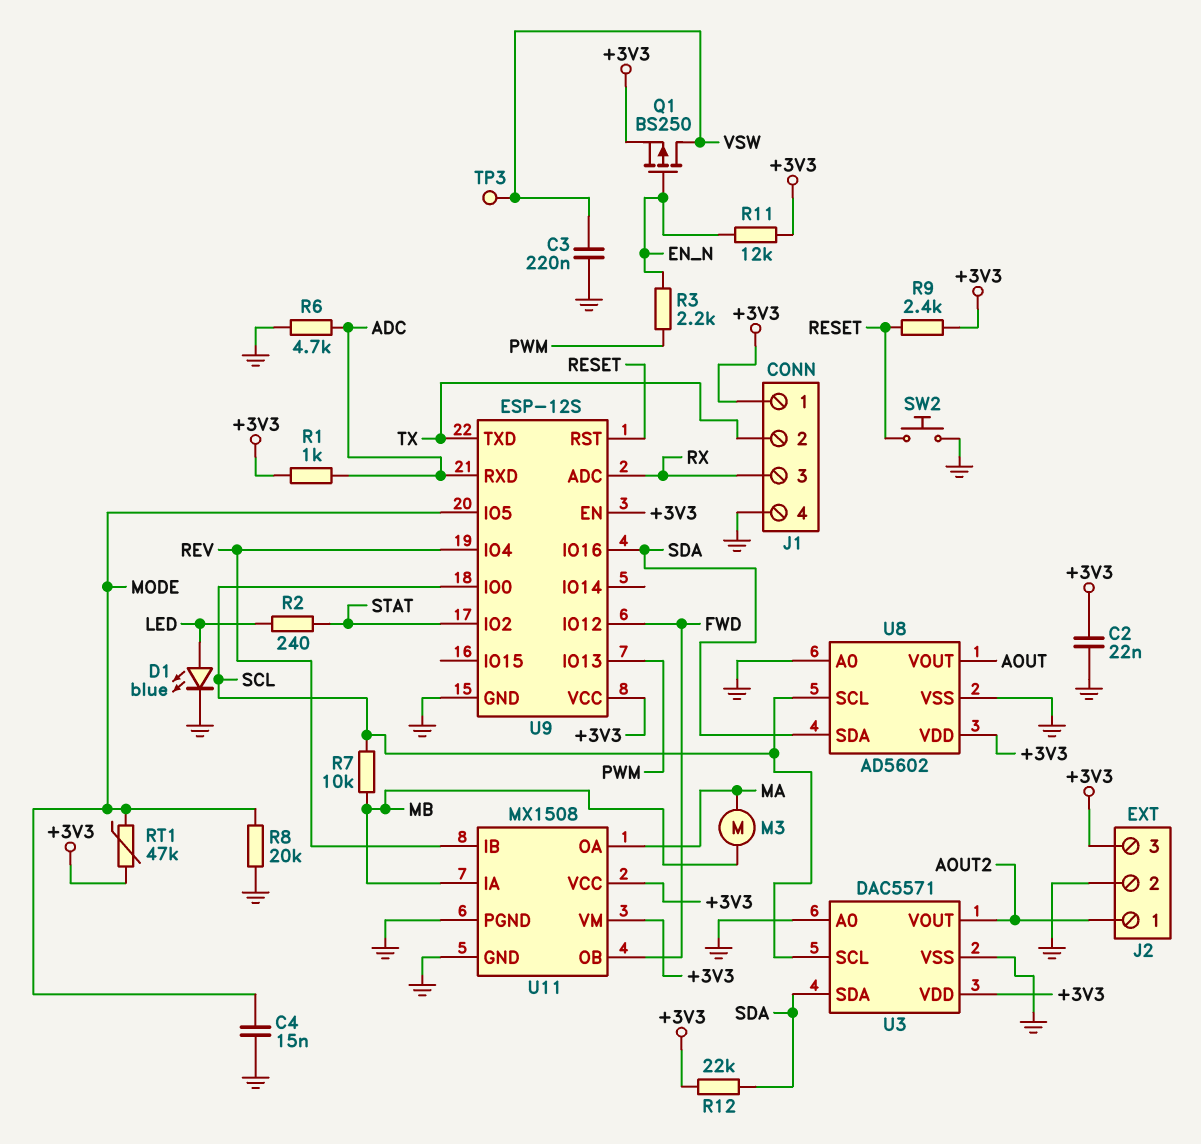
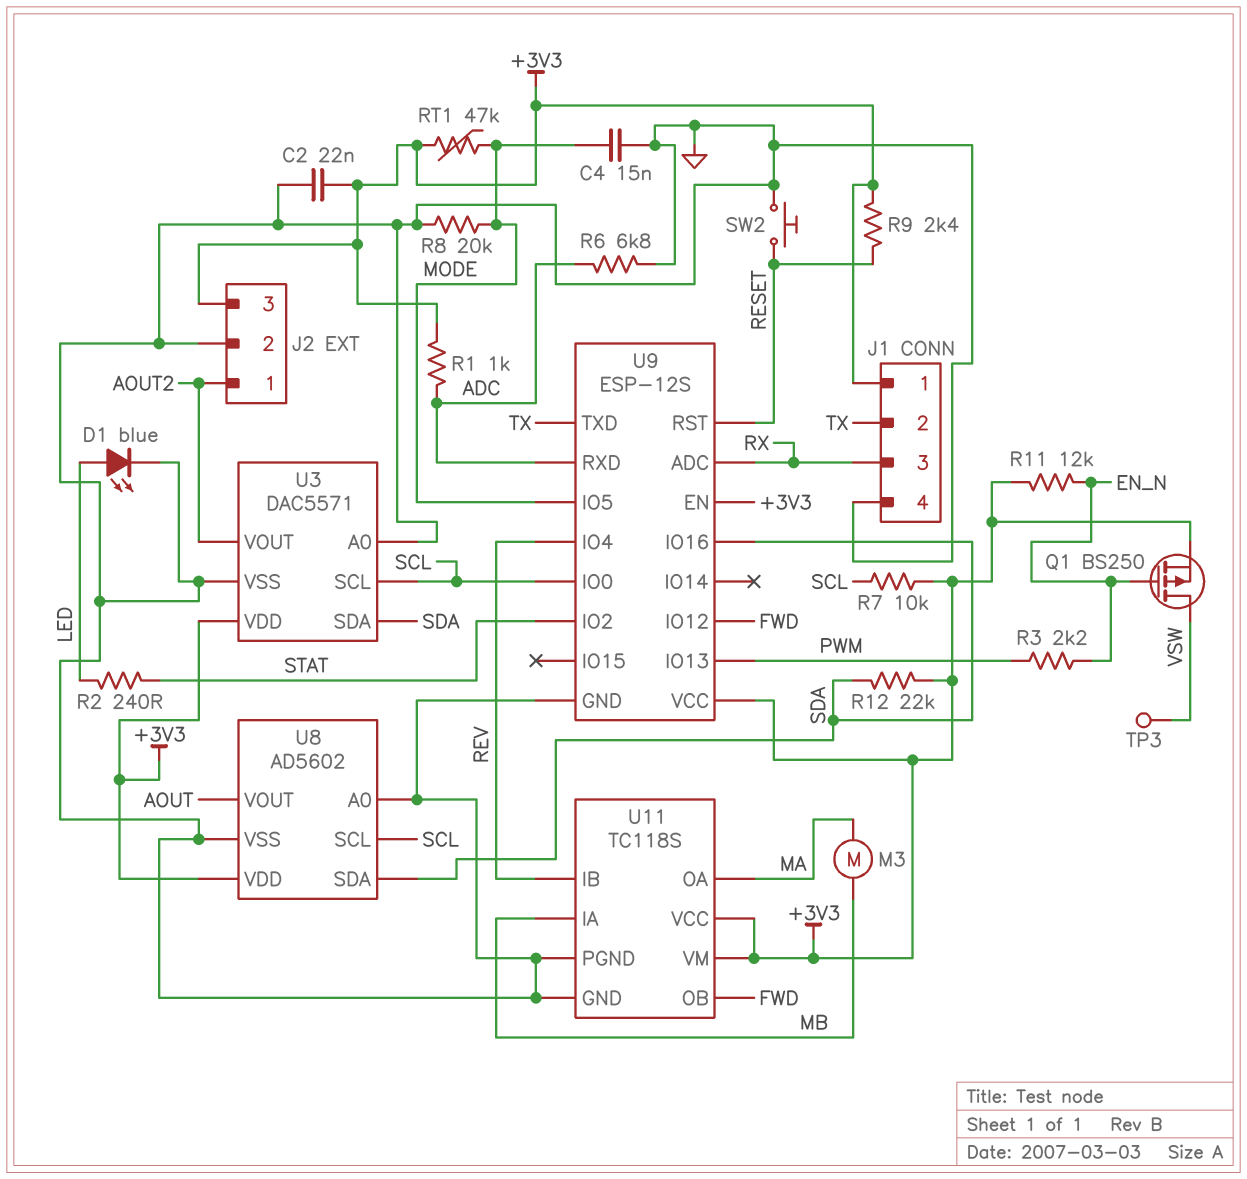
C3: 220nF (GND, VSW) -> none
R6: 4.7k (ADC, GND) -> 6.8k (ADC, GND)
R7: 10k (MB, SCL) -> 10k (+3V3, SCL)
U11: MX1508 -> TC118S

